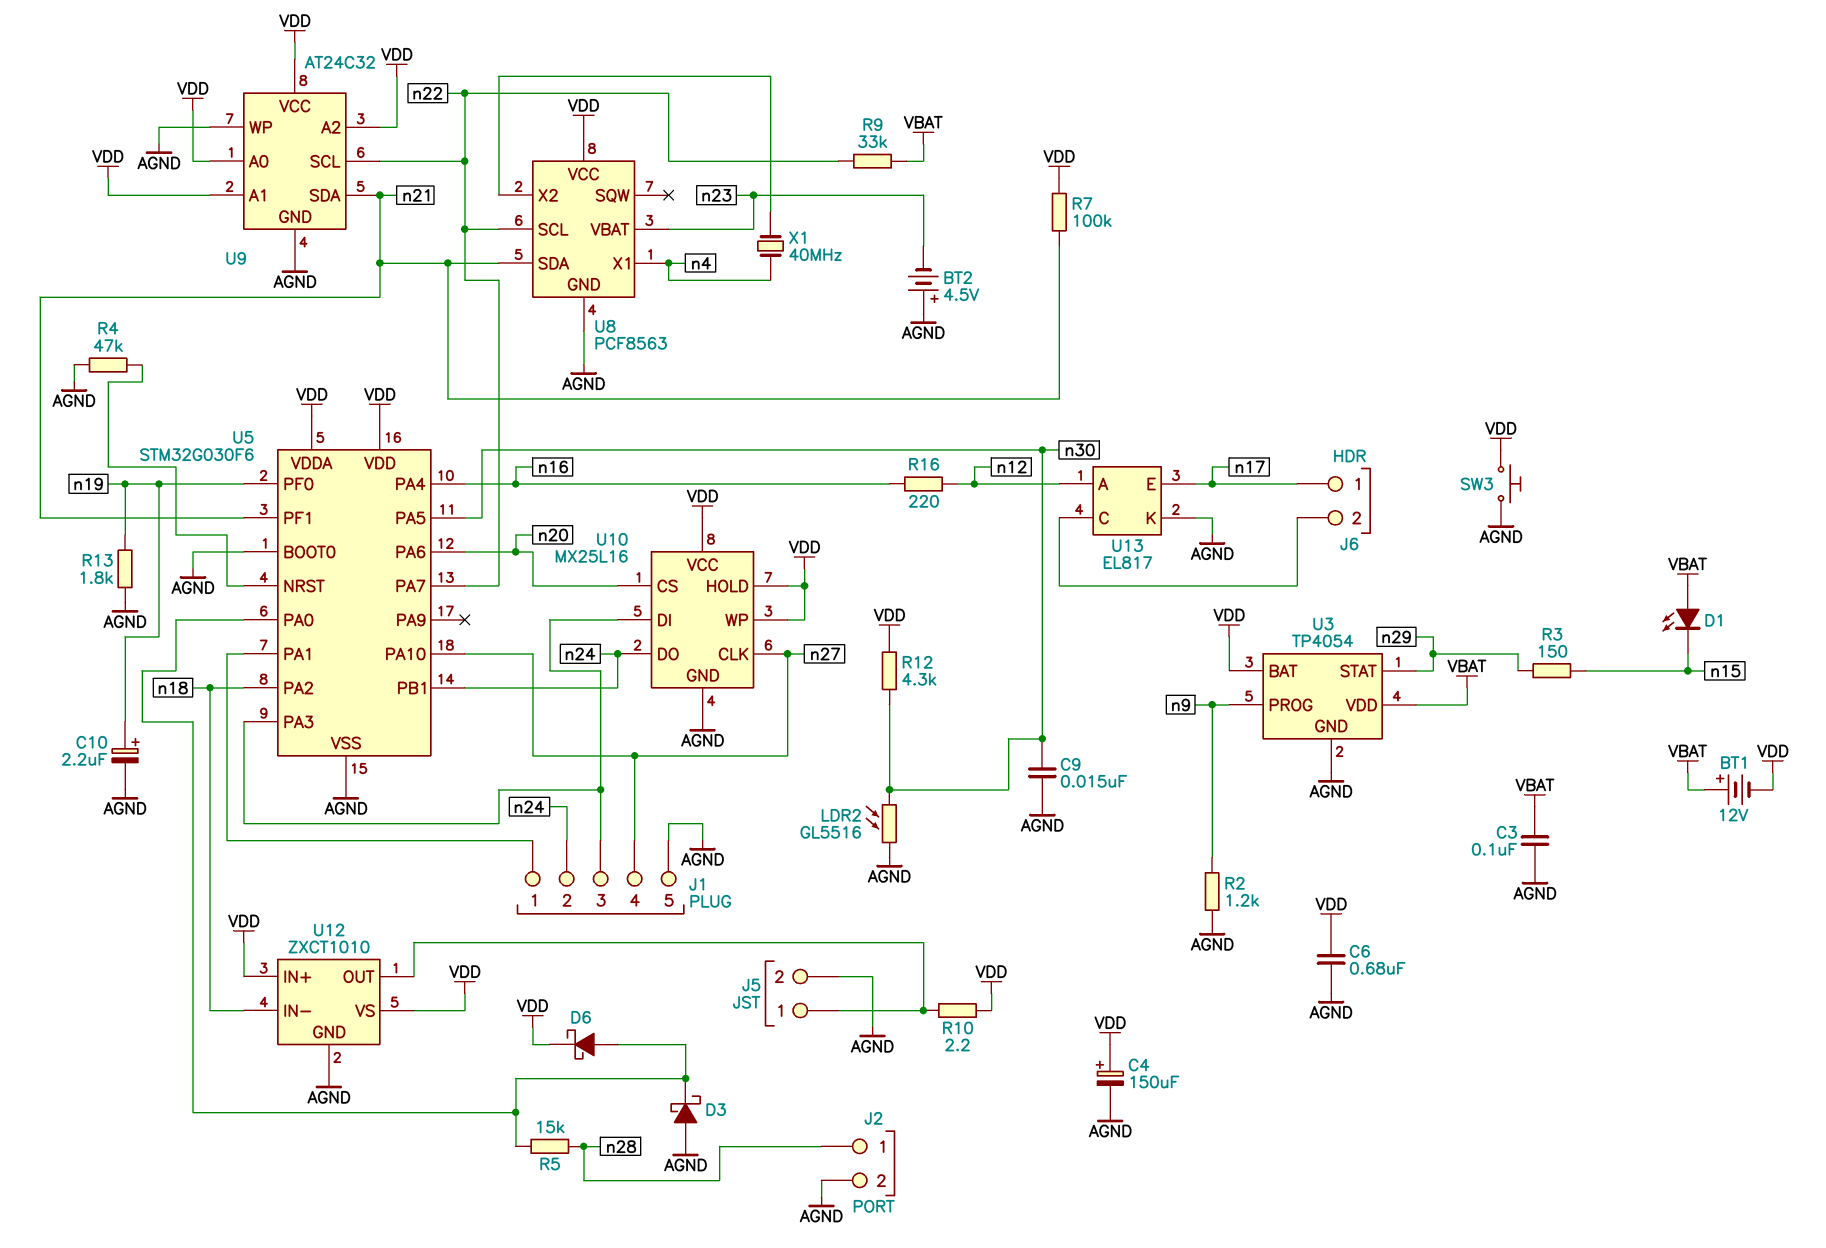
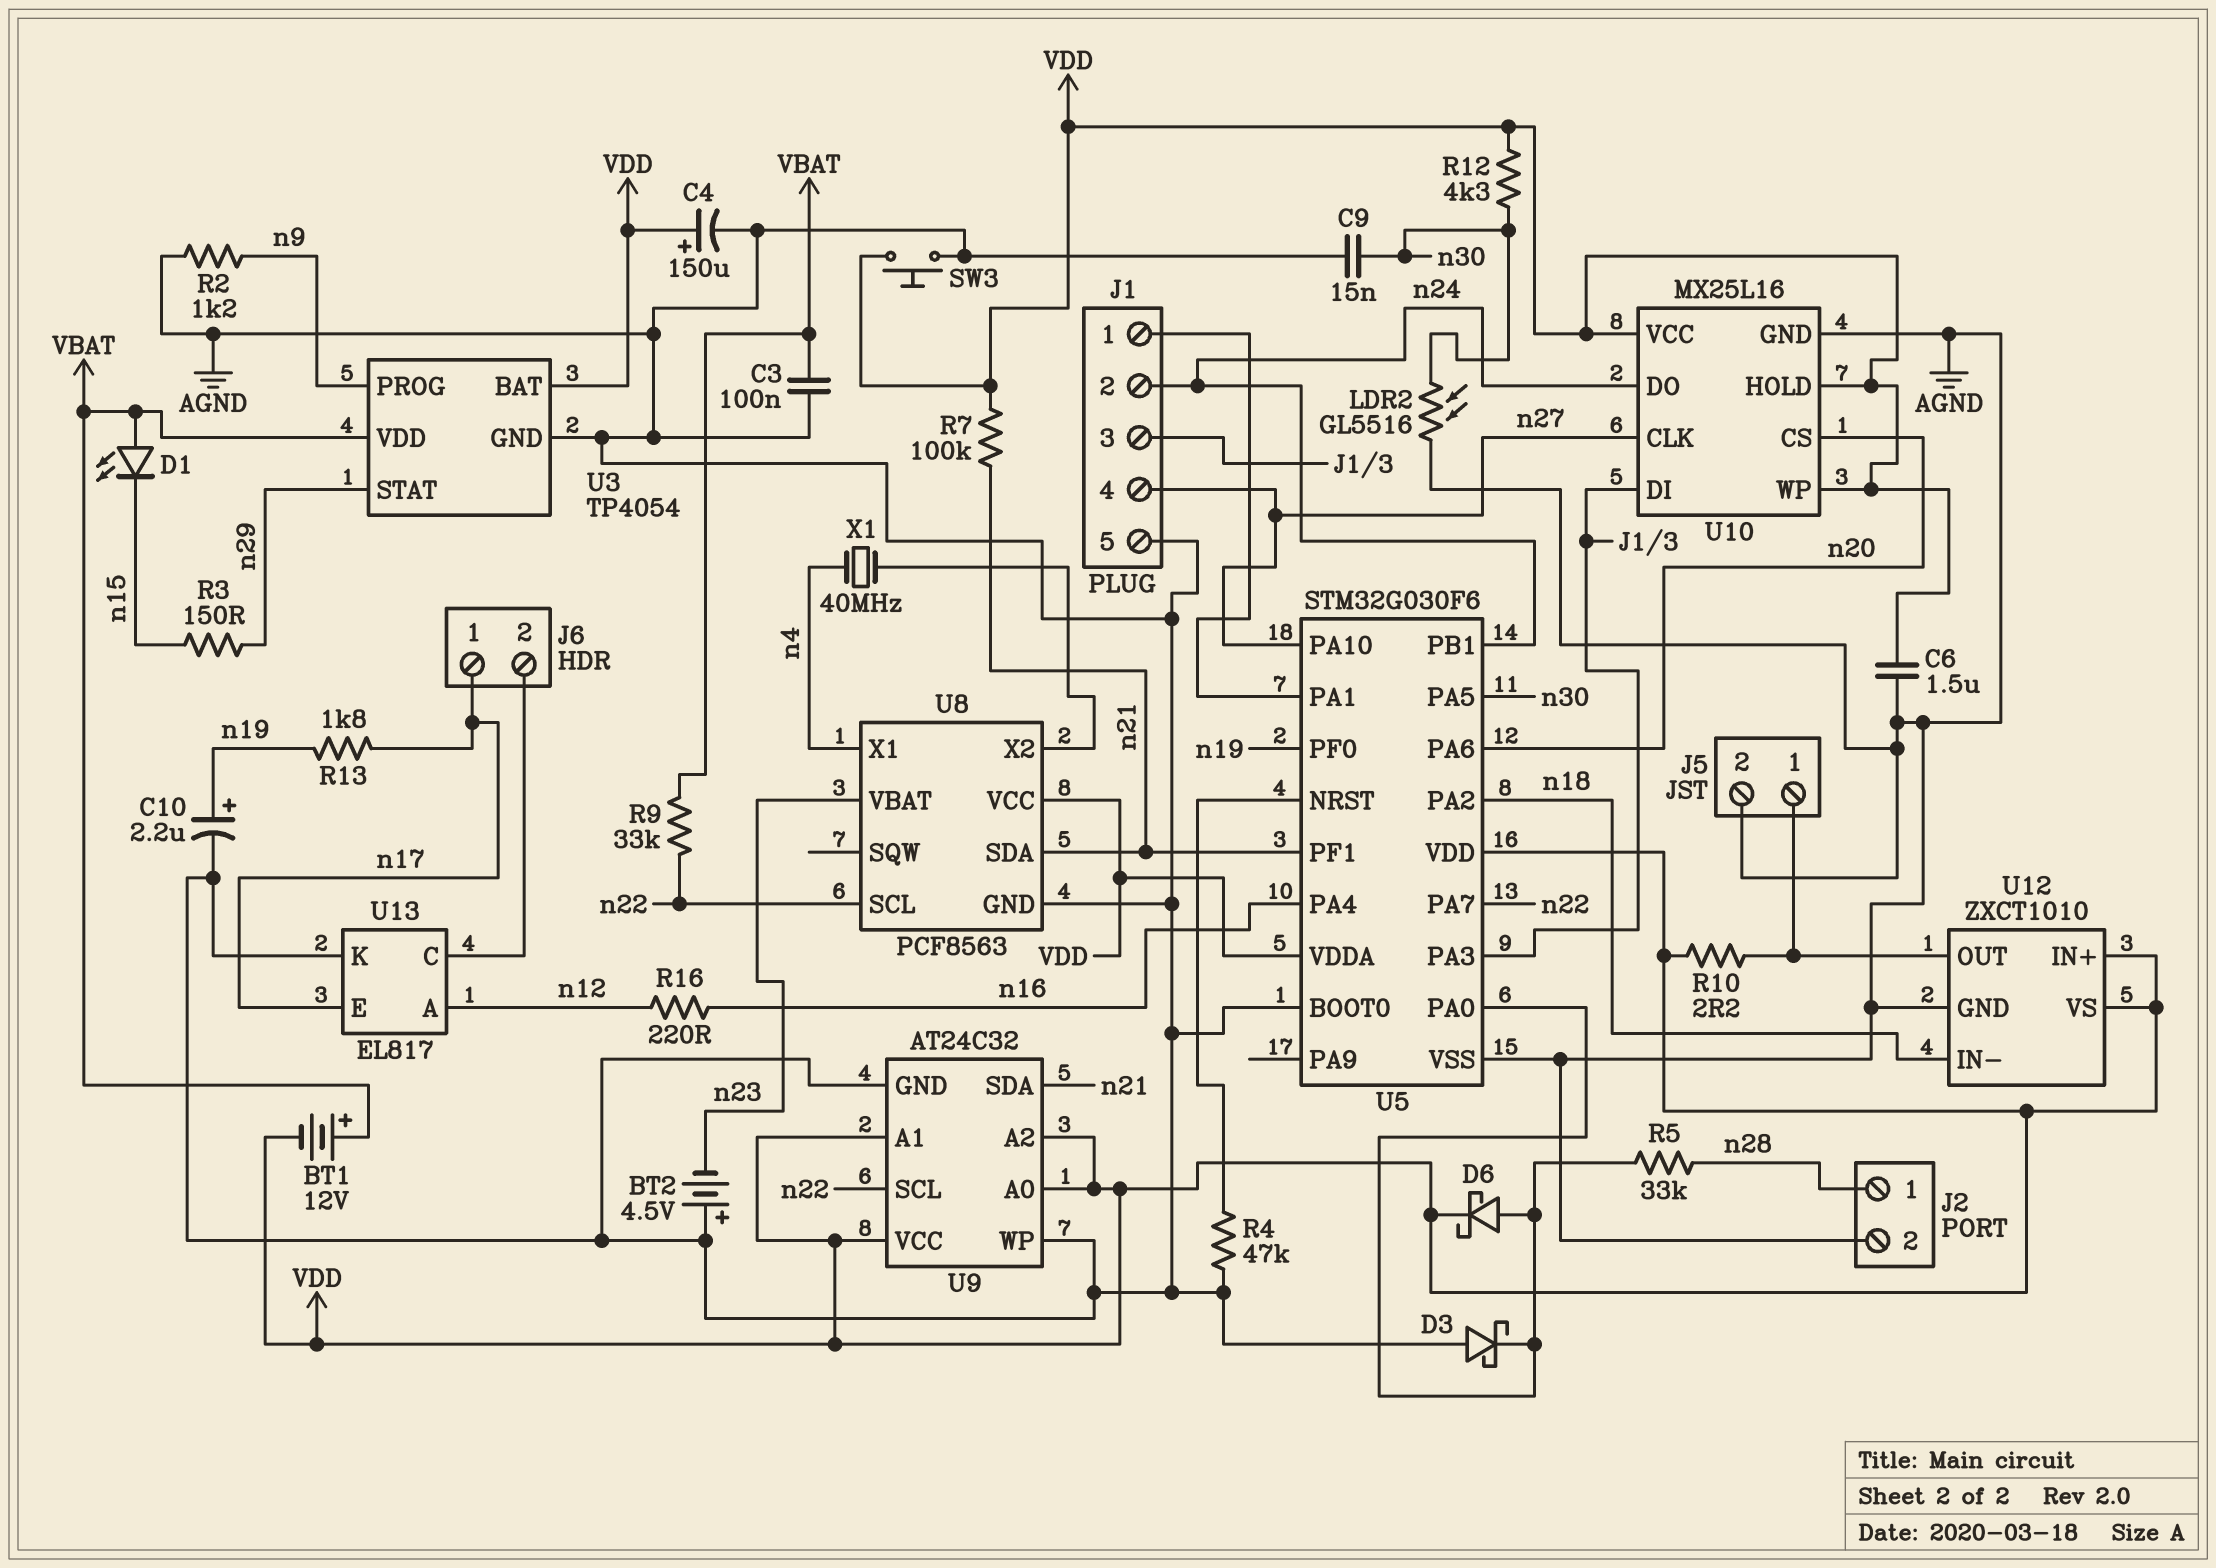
C6: 680nF (AGND, VDD) -> 1.5uF (AGND, VDD)
R5: 15k (U5/PA0, n28) -> 33k (U5/PA0, n28)
R13: 1.8k (AGND, n19) -> 1.8k (n17, n19)

